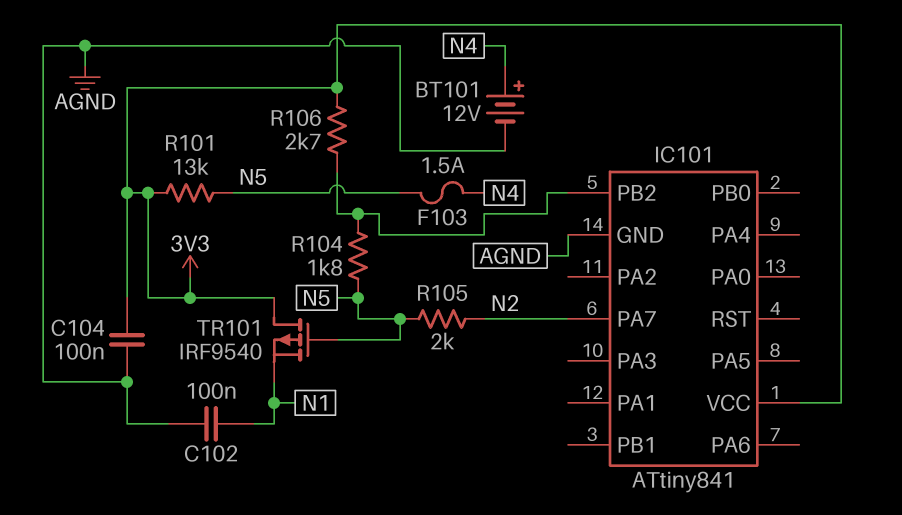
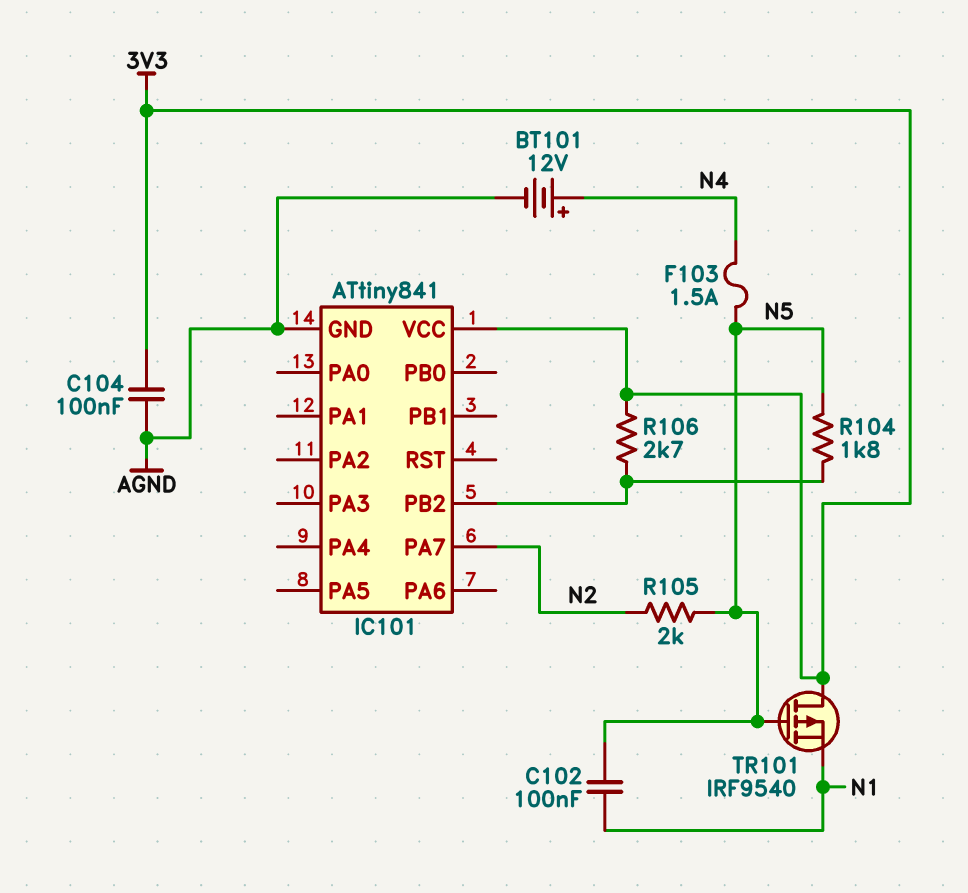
C102: 100nF (AGND, N1) -> 100nF (N1, N5)
R101: 13k (3V3, N5) -> none

